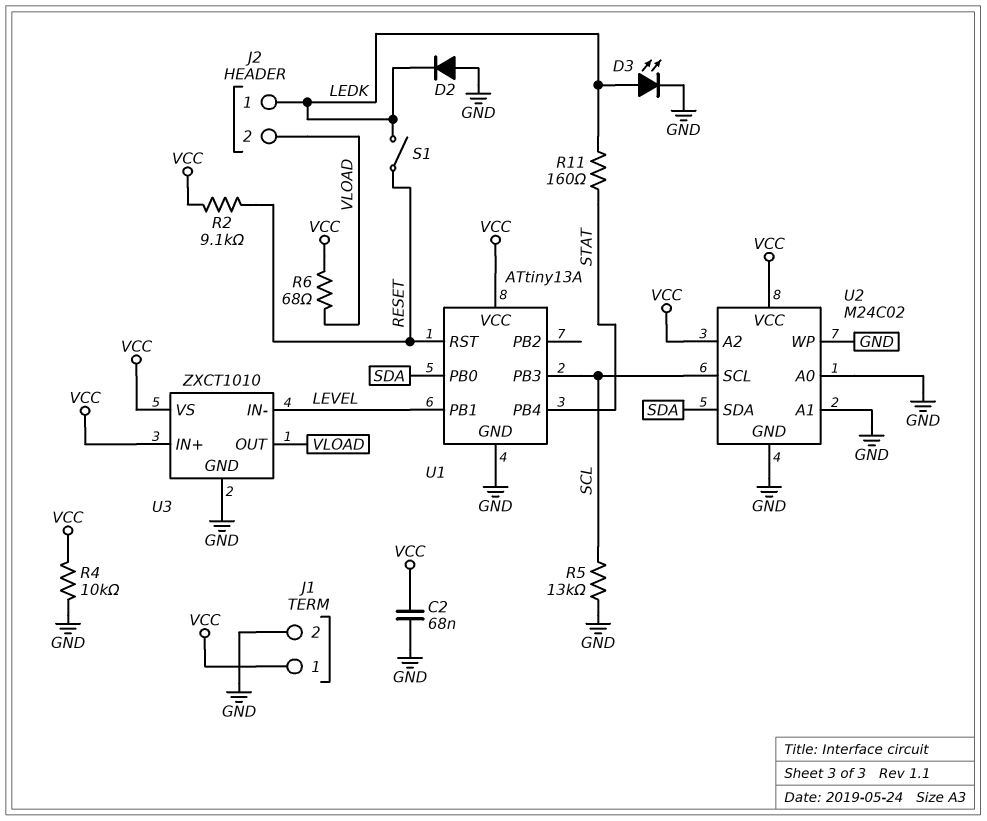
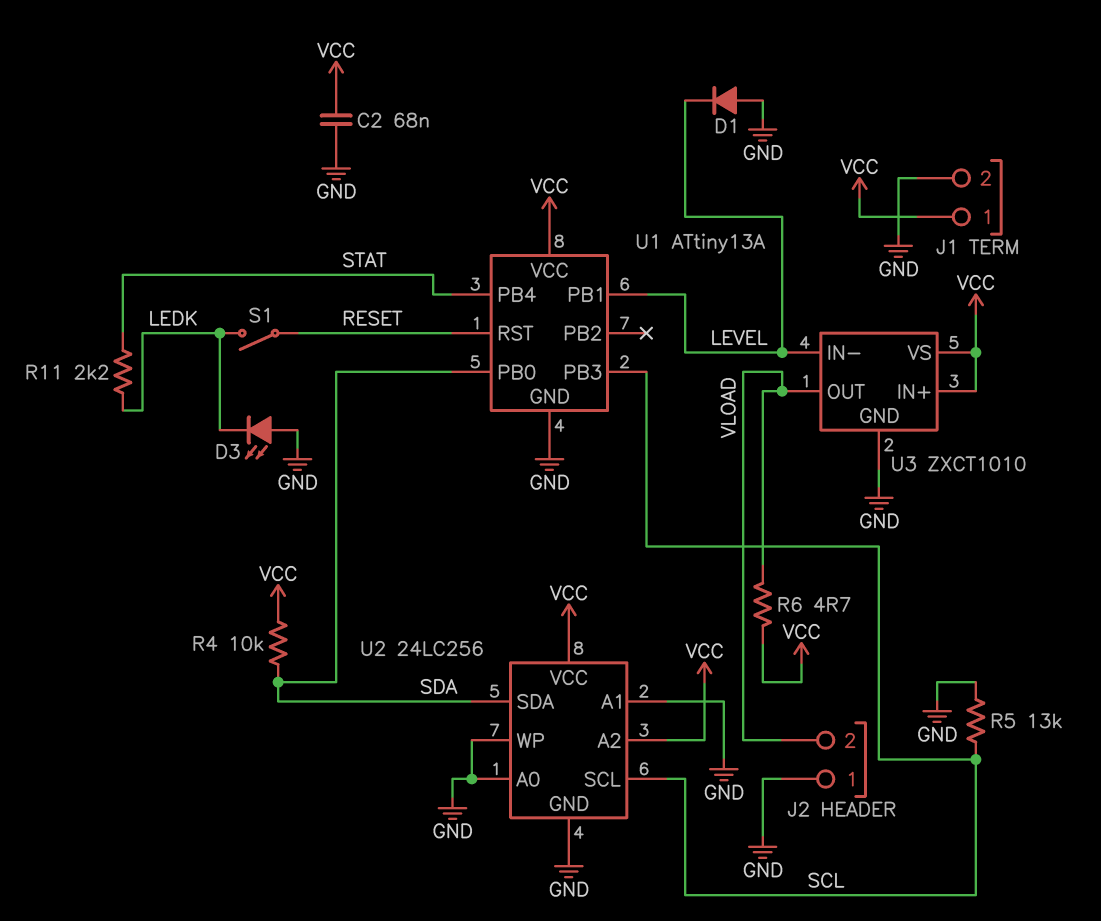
D1: none -> diode (A GND, K LEVEL)
D2: diode (A GND, K LEDK) -> none
D3: LED (A LEDK, K GND) -> LED (A GND, K LEDK)
J2 pin 1: LEDK -> GND
R2: 9.1k (RESET, VCC) -> none
R4: 10k (GND, VCC) -> 10k (SDA, VCC)
R6: 68 (VCC, VLOAD) -> 4.7 (VCC, VLOAD)
R11: 160 (LEDK, STAT) -> 2.2k (LEDK, STAT)
U2: M24C02 -> 24LC256

